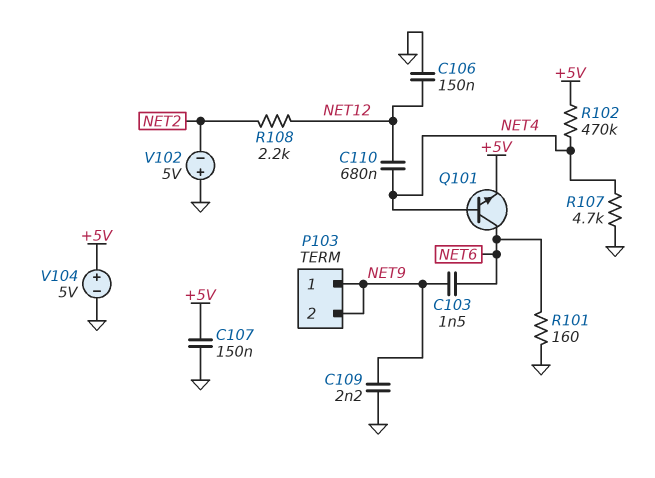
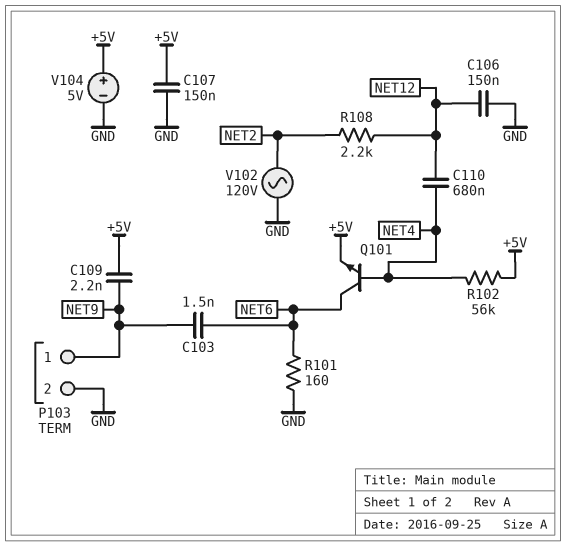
C109: 2.2nF (GND, NET9) -> 2.2nF (+5V, NET9)
P103 pin 2: NET9 -> GND
R102: 470k (+5V, NET4) -> 56k (+5V, NET4)
R107: 4.7k (GND, NET4) -> none
V102: 5V (plus GND, minus NET2) -> AC 120V (GND, NET2)

